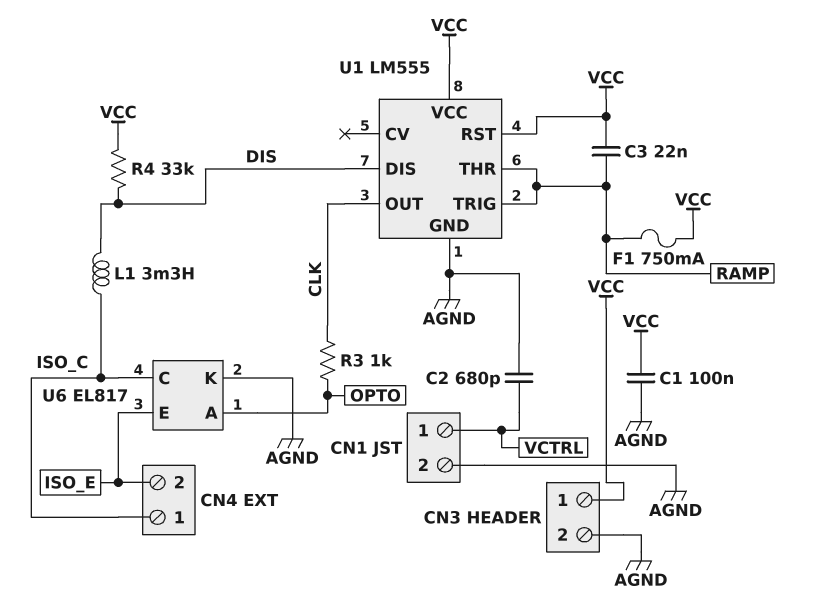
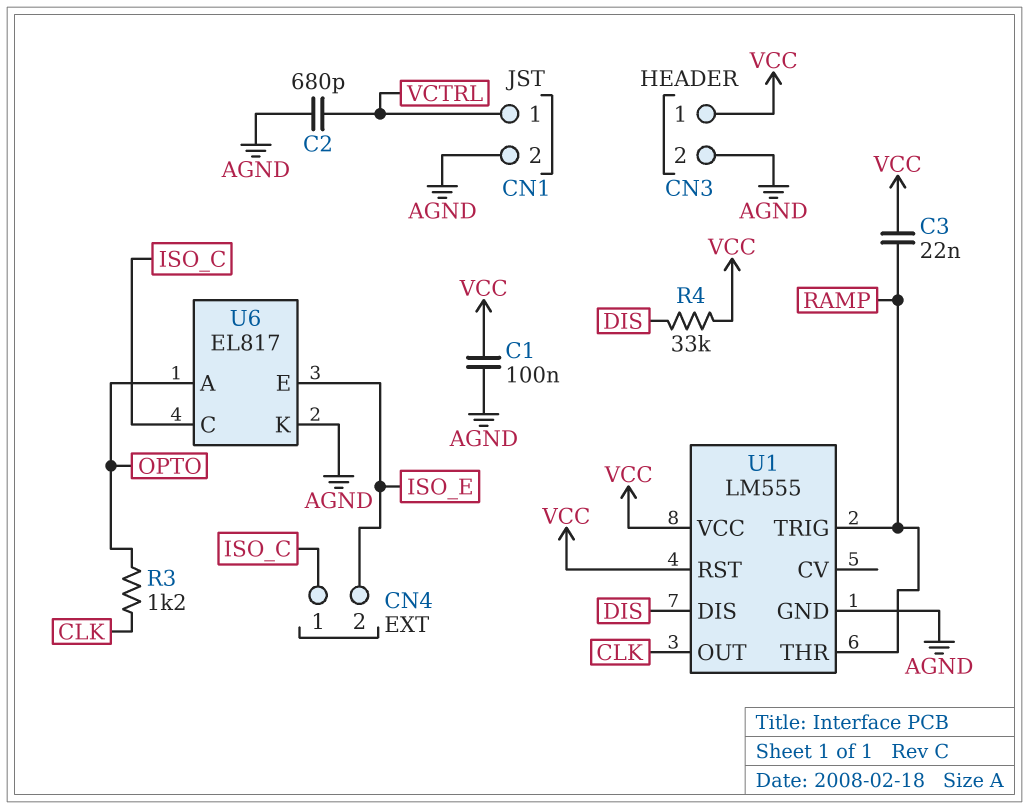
F1: 750mA (RAMP, VCC) -> none
L1: 3.3mH (DIS, ISO_C) -> none
R3: 1k (CLK, OPTO) -> 1.2k (CLK, OPTO)

